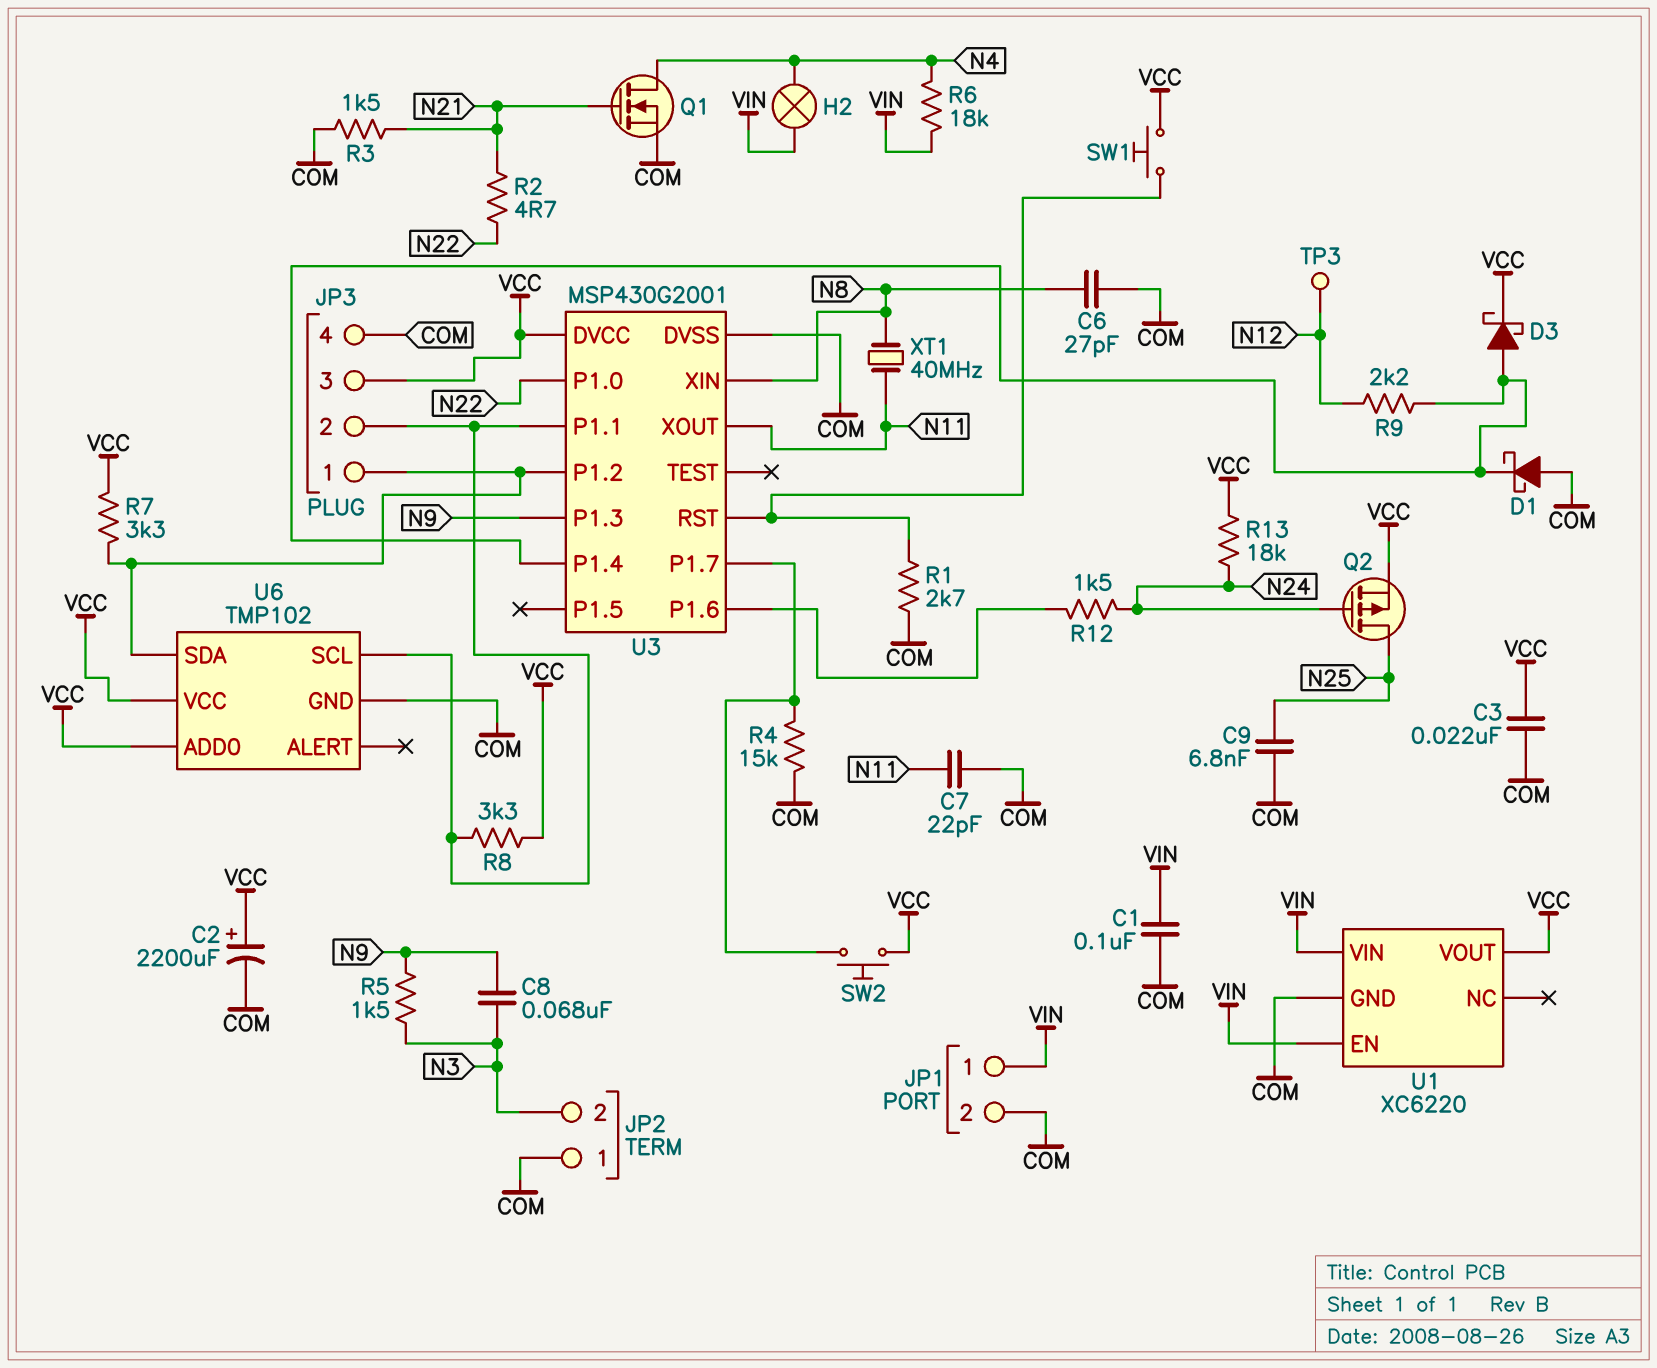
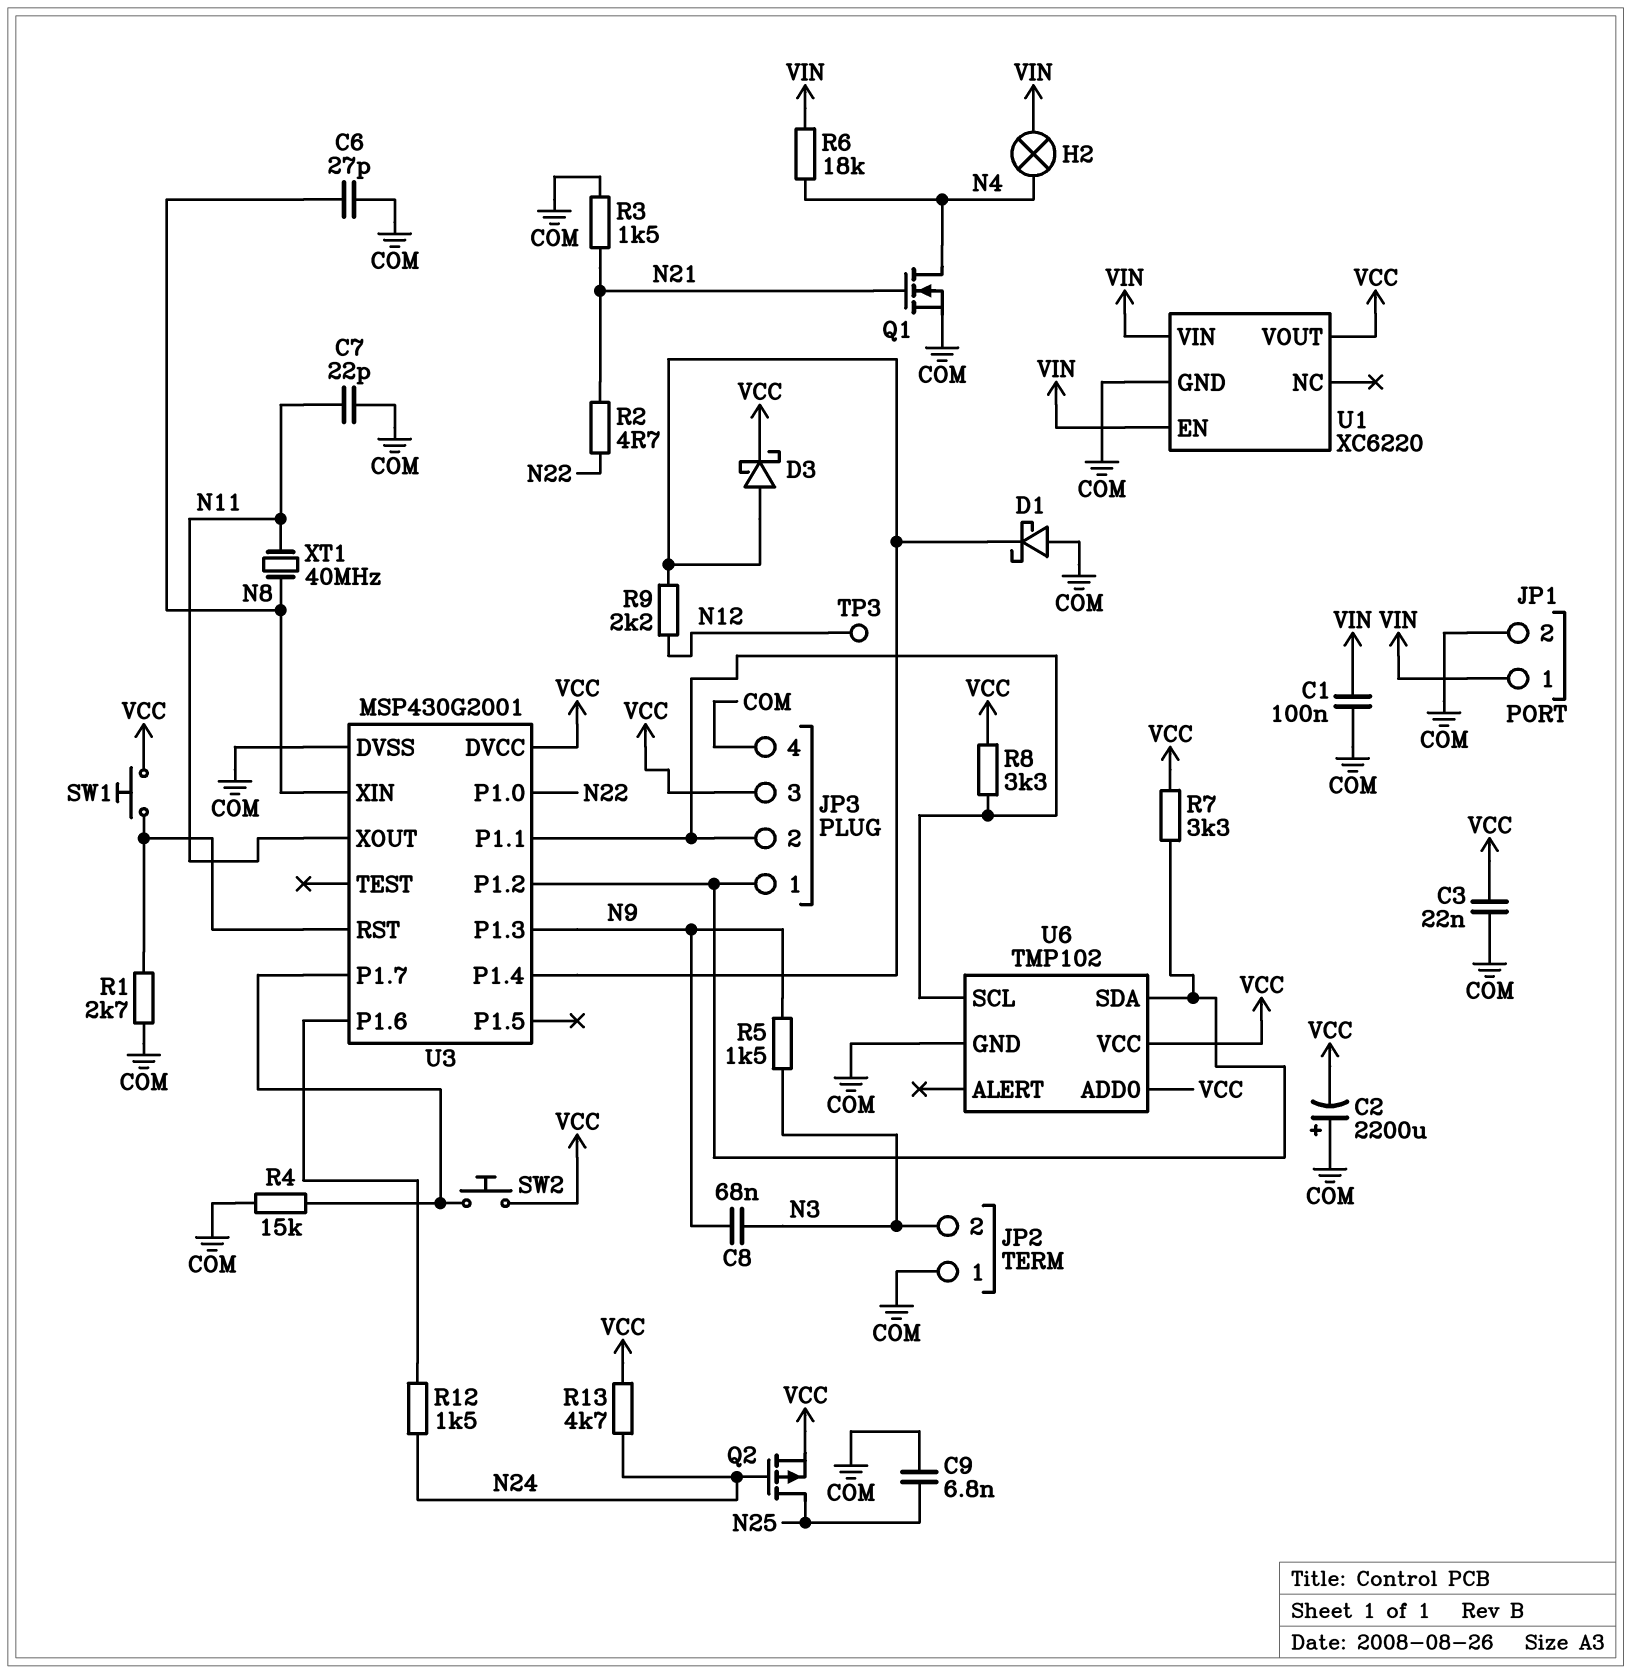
C2: 2200uF (plus VCC, minus COM) -> 2200uF (plus COM, minus VCC)
R13: 18k (N24, VCC) -> 4.7k (N24, VCC)

